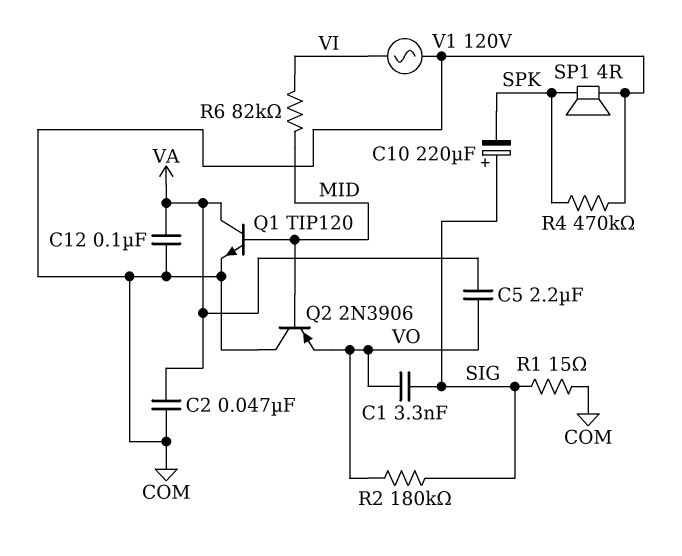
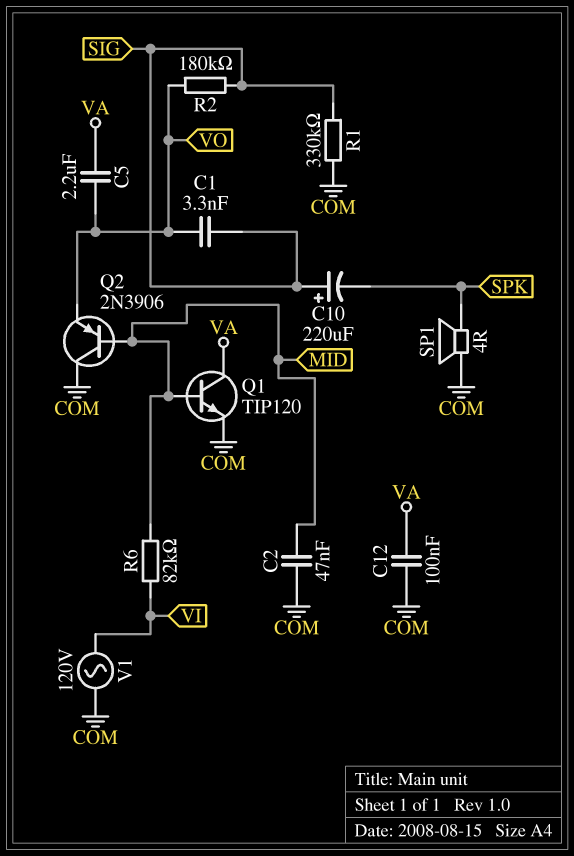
C2: 47nF (COM, VA) -> 47nF (COM, MID)
R1: 15 (COM, SIG) -> 330k (COM, SIG)
R4: 470k (COM, SPK) -> none

